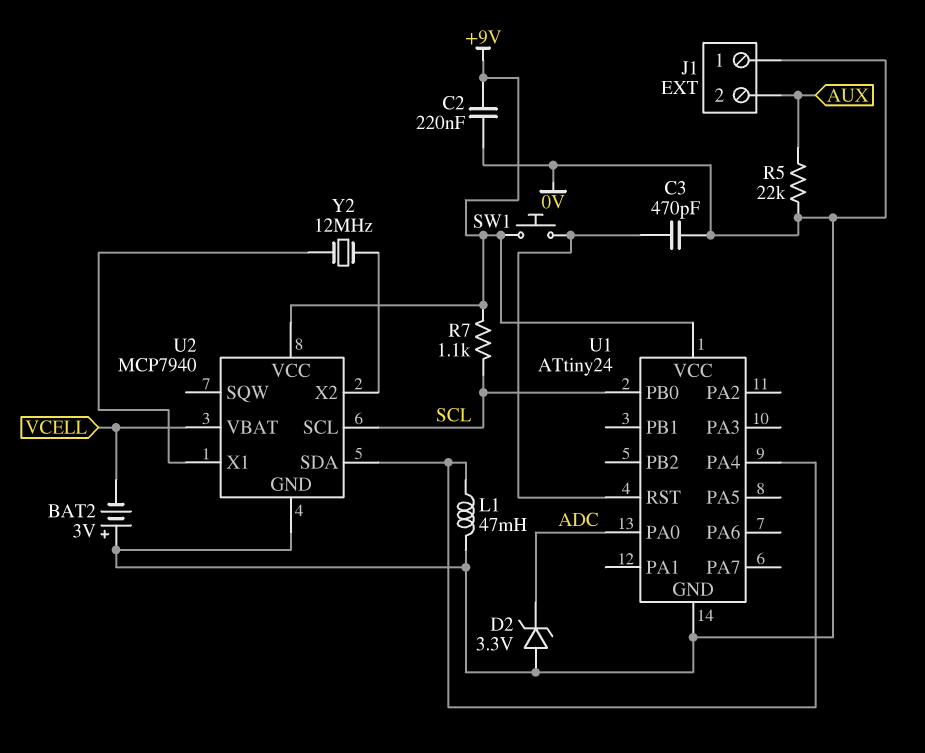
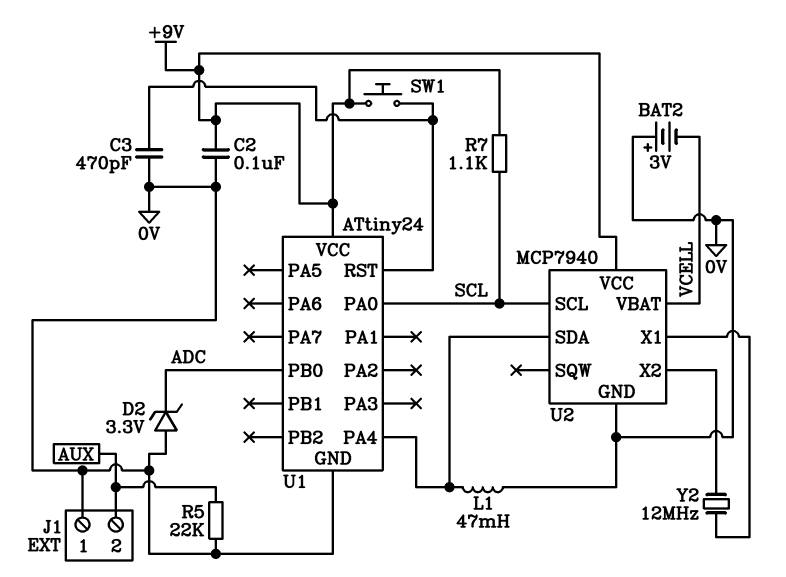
C2: 220nF (+9V, 0V) -> 100nF (+9V, 0V)
U1 pin PA0: ADC -> SCL
U1 pin PB0: SCL -> ADC

